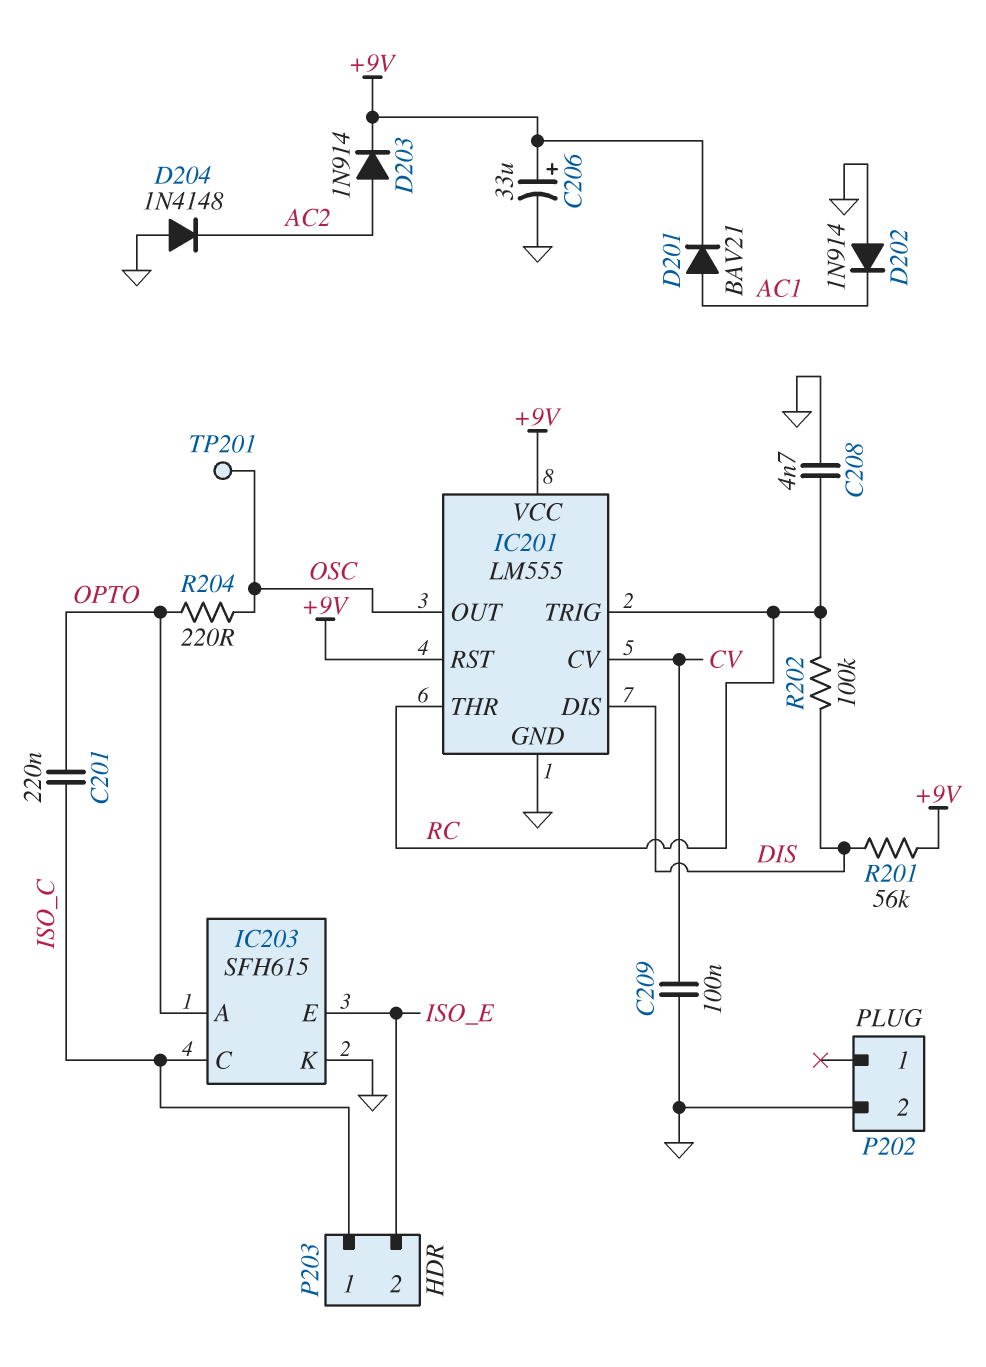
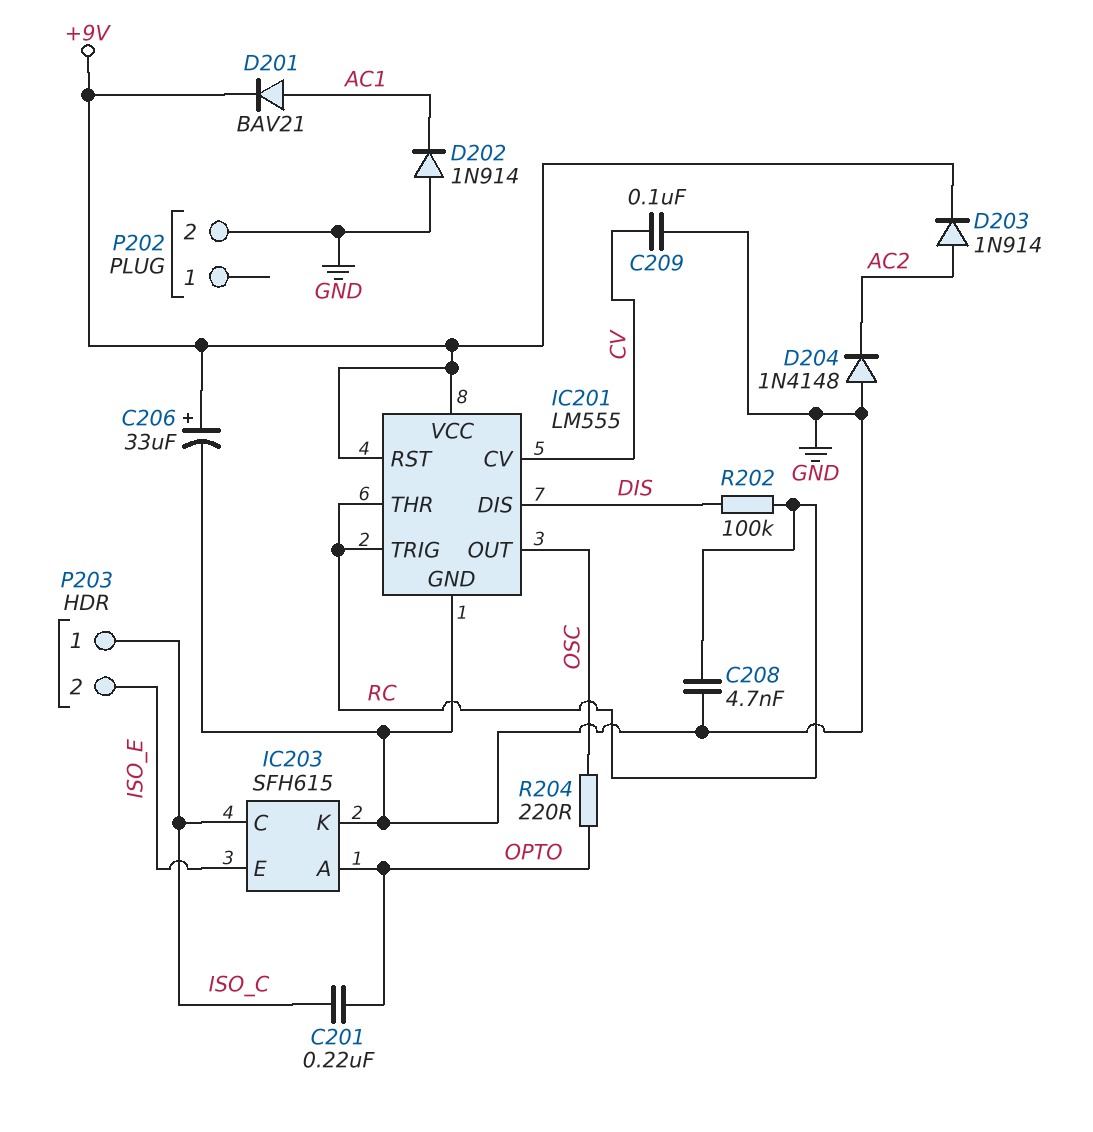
R201: 56k (+9V, DIS) -> none
TP201: test point (OSC) -> none

